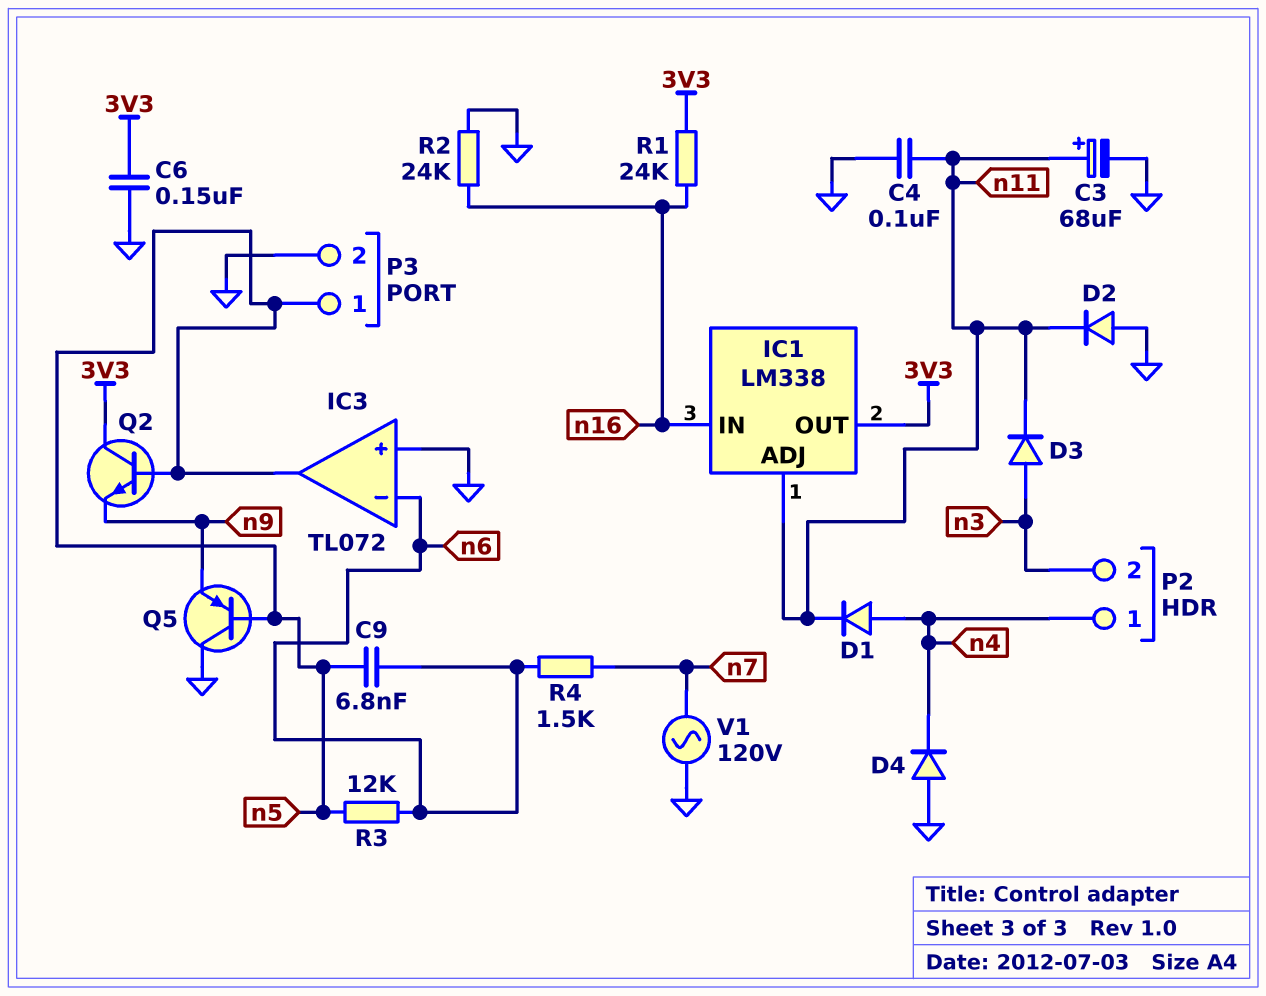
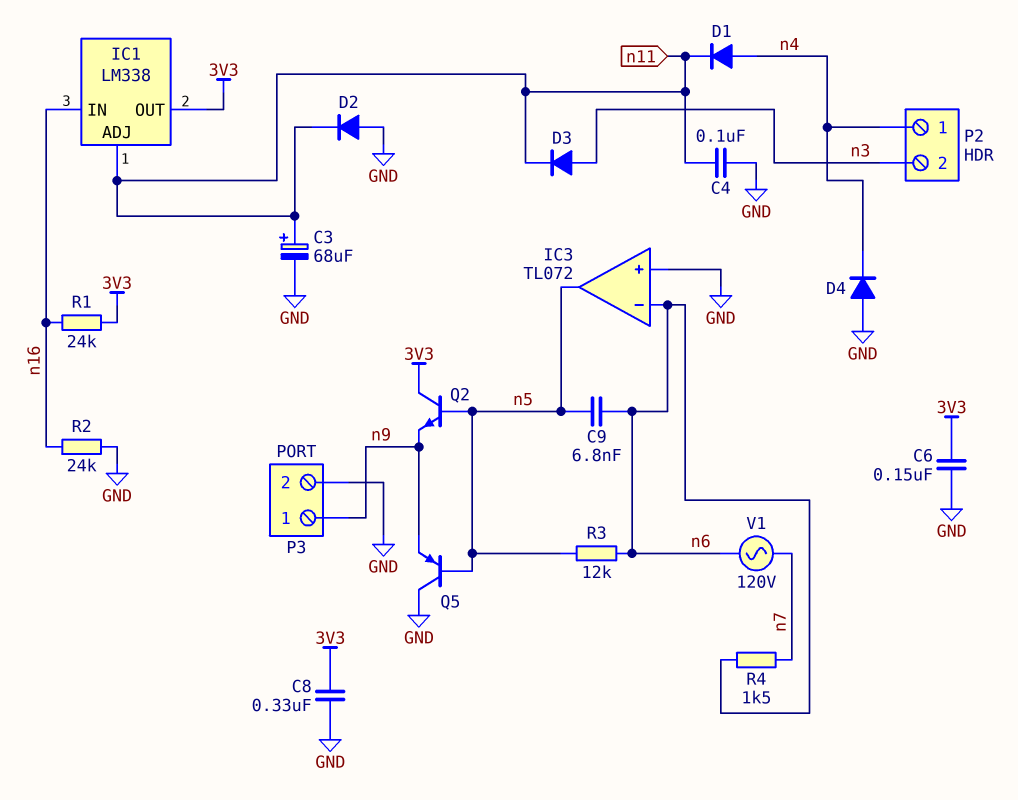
C8: none -> 330nF (3V3, GND)
P3 pin 1: n5 -> n9
V1: AC 120V (GND, n7) -> AC 120V (n6, n7)

